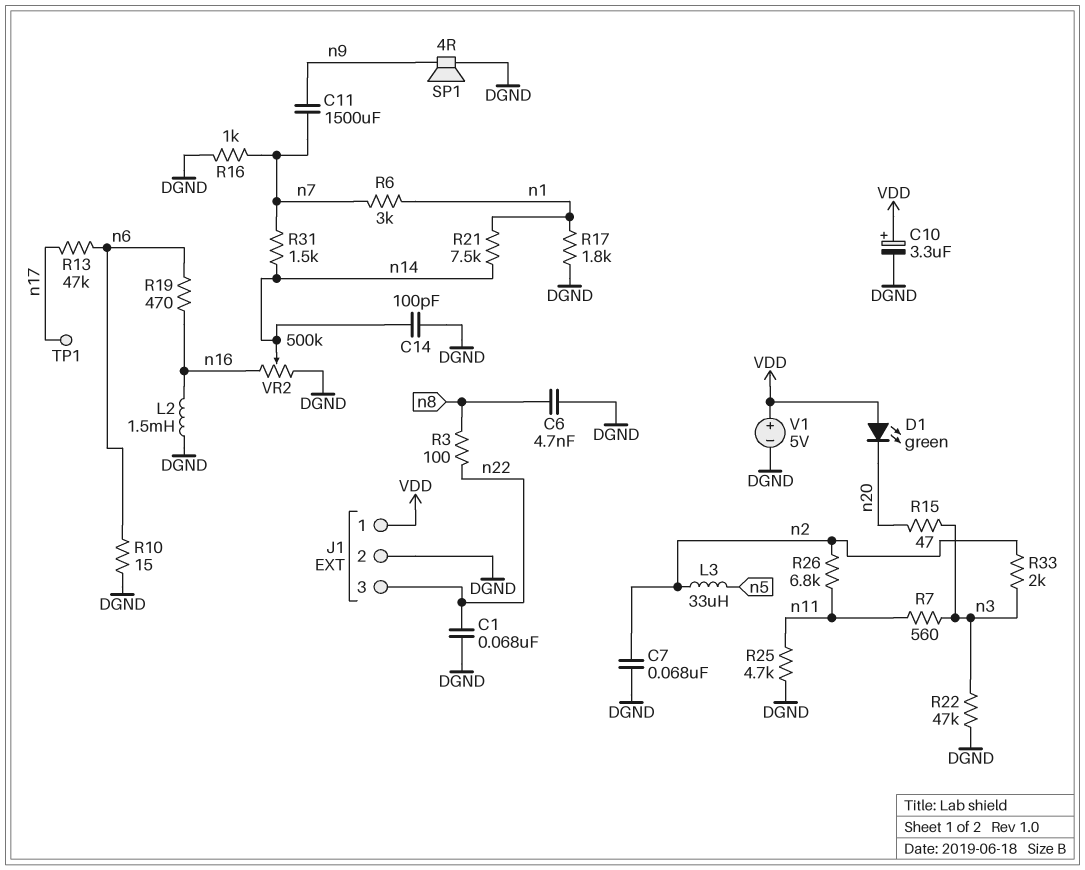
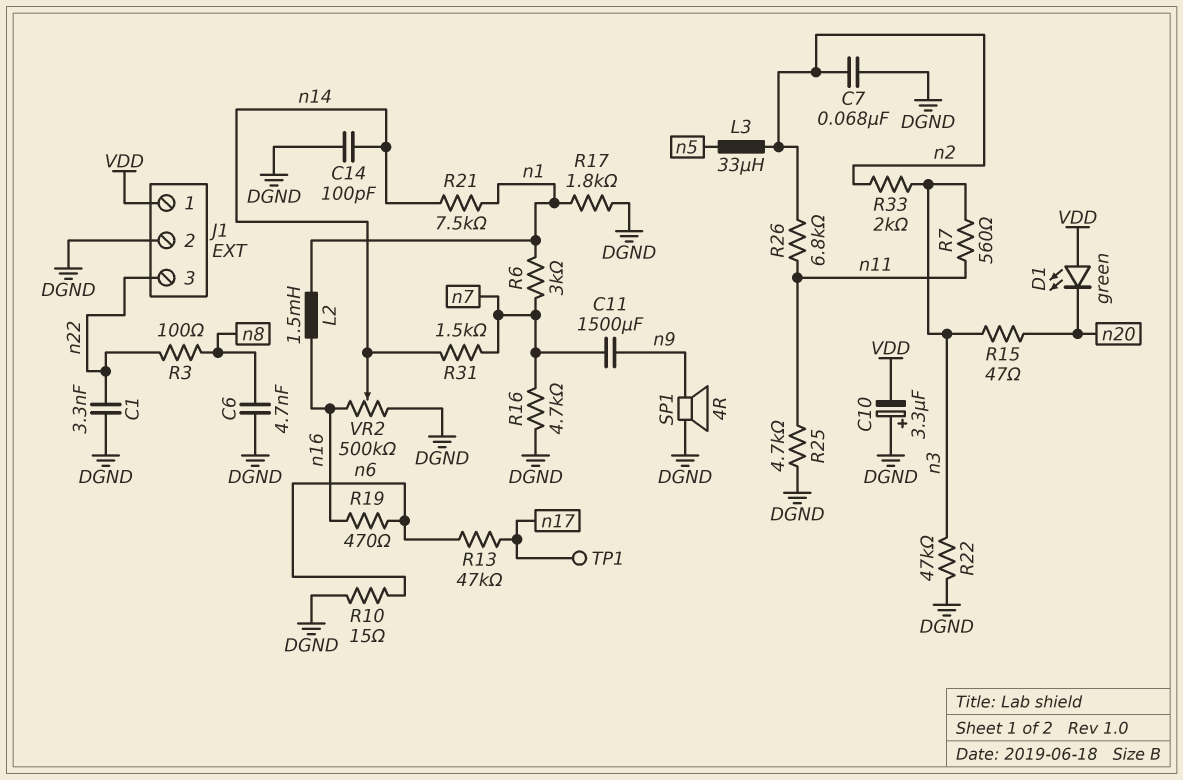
C1: 68nF (DGND, n22) -> 3.3nF (DGND, n22)
C10: 3.3uF (plus VDD, minus DGND) -> 3.3uF (plus DGND, minus VDD)
L2: 1.5mH (DGND, n16) -> 1.5mH (n1, n16)
R16: 1k (DGND, n7) -> 4.7k (DGND, n7)
V1: 5V (plus VDD, minus DGND) -> none

